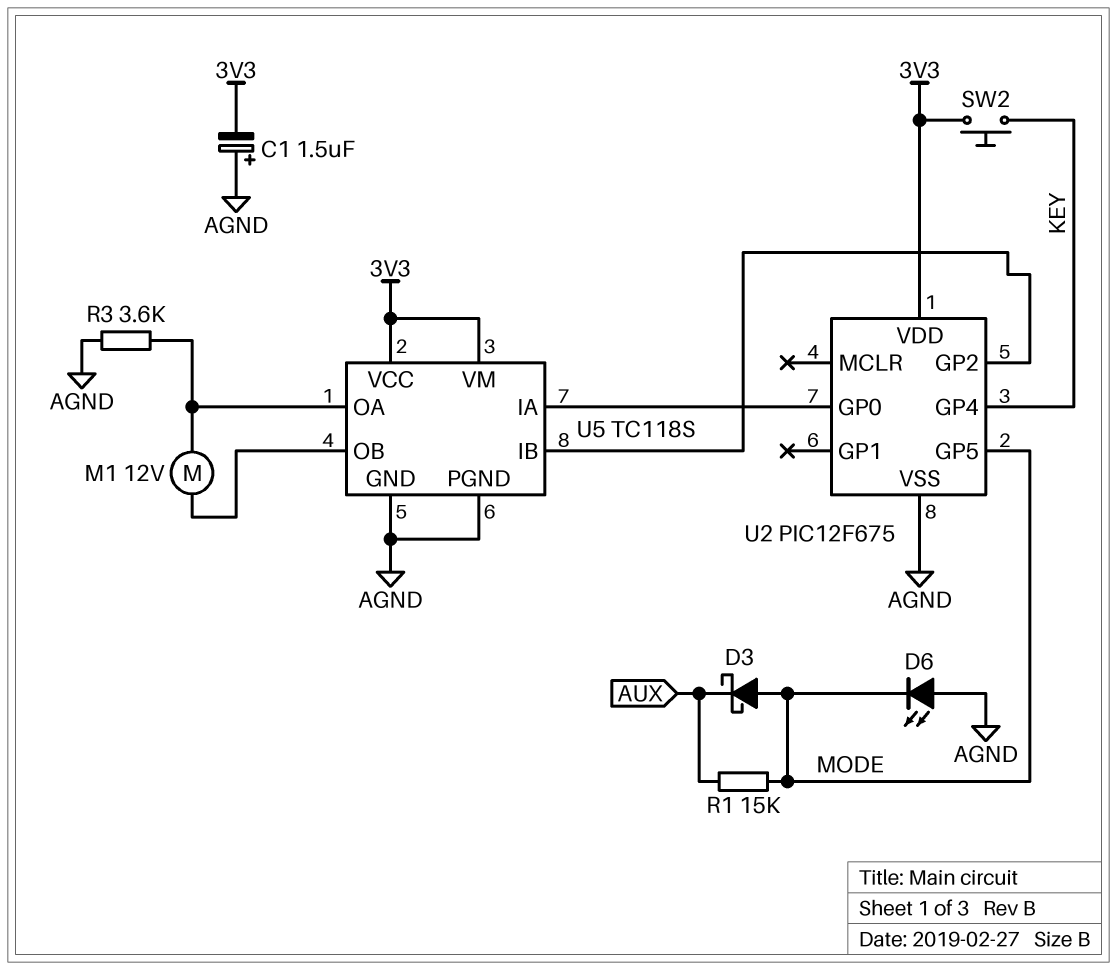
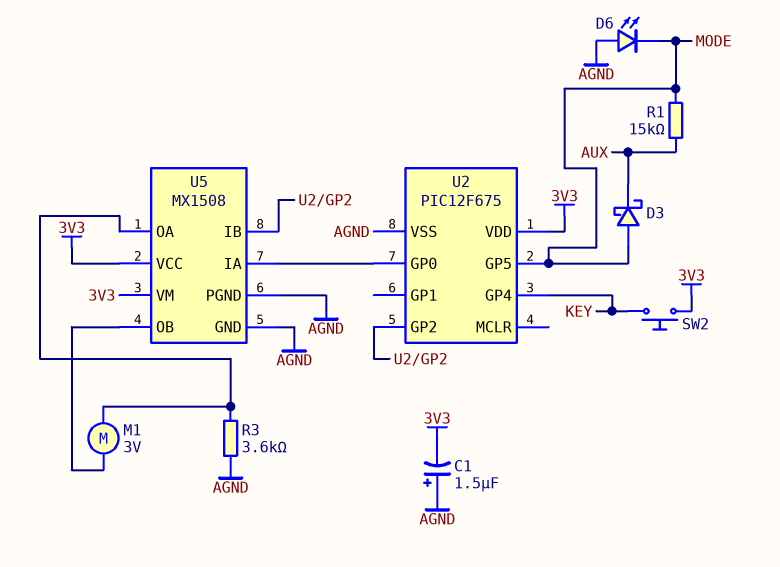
M1: motor 12V (U5/OA, U5/OB) -> motor 3V (U5/OA, U5/OB)
U5: TC118S -> MX1508

